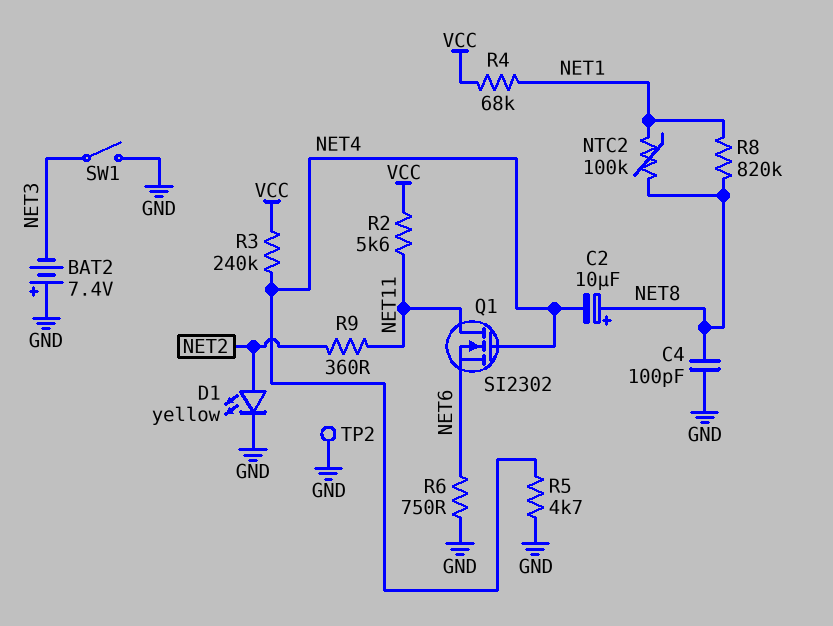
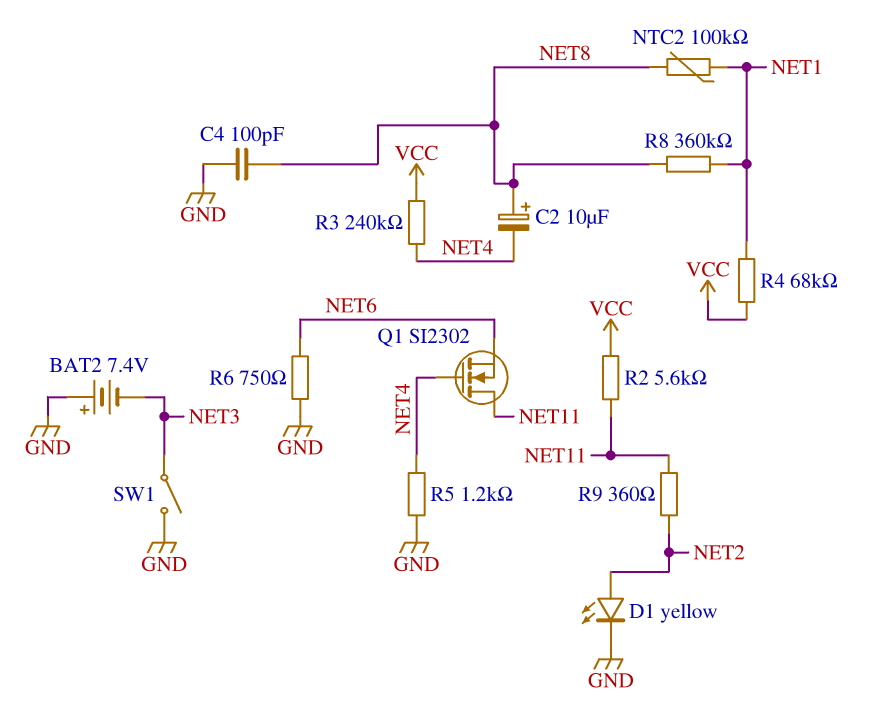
R5: 4.7k (GND, NET4) -> 1.2k (GND, NET4)
R8: 820k (NET1, NET8) -> 360k (NET1, NET8)
TP2: test point (GND) -> none

